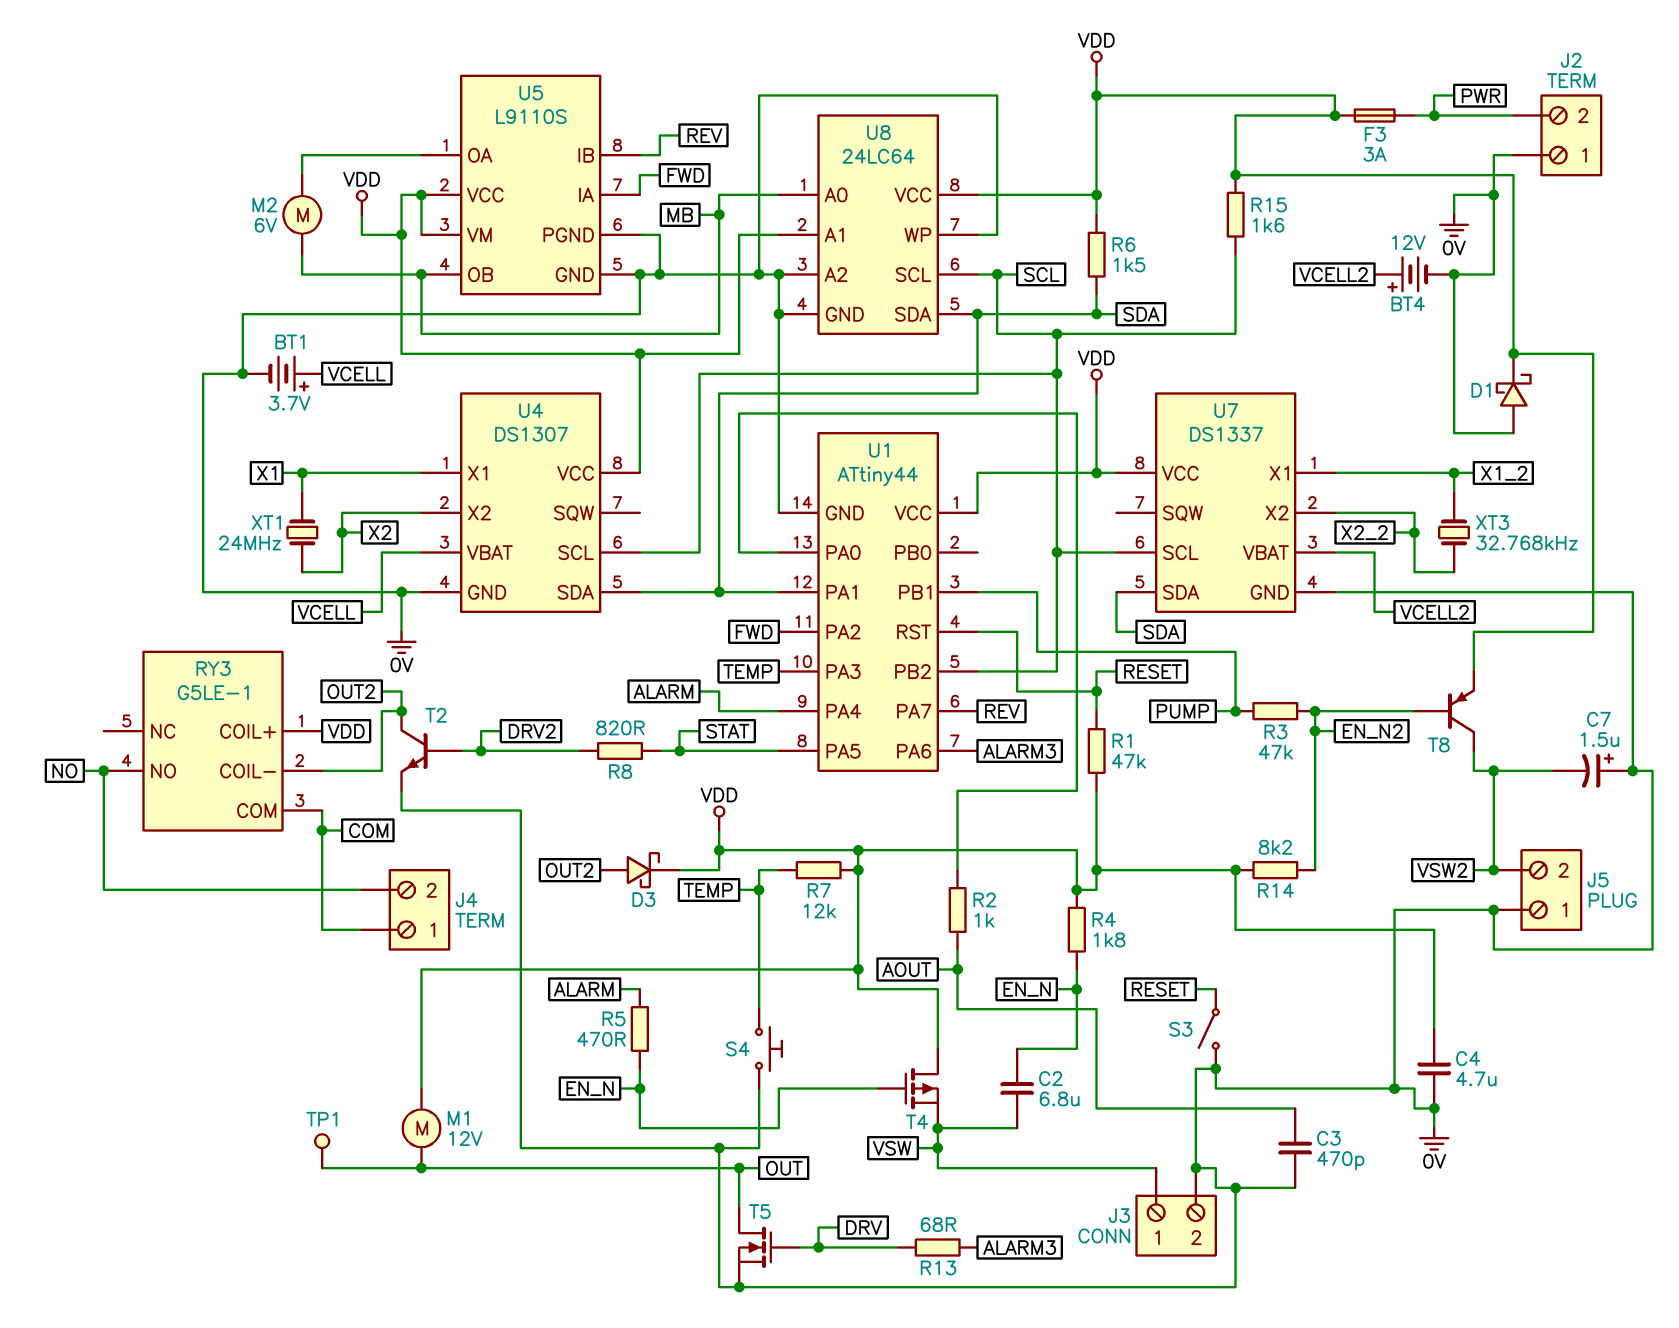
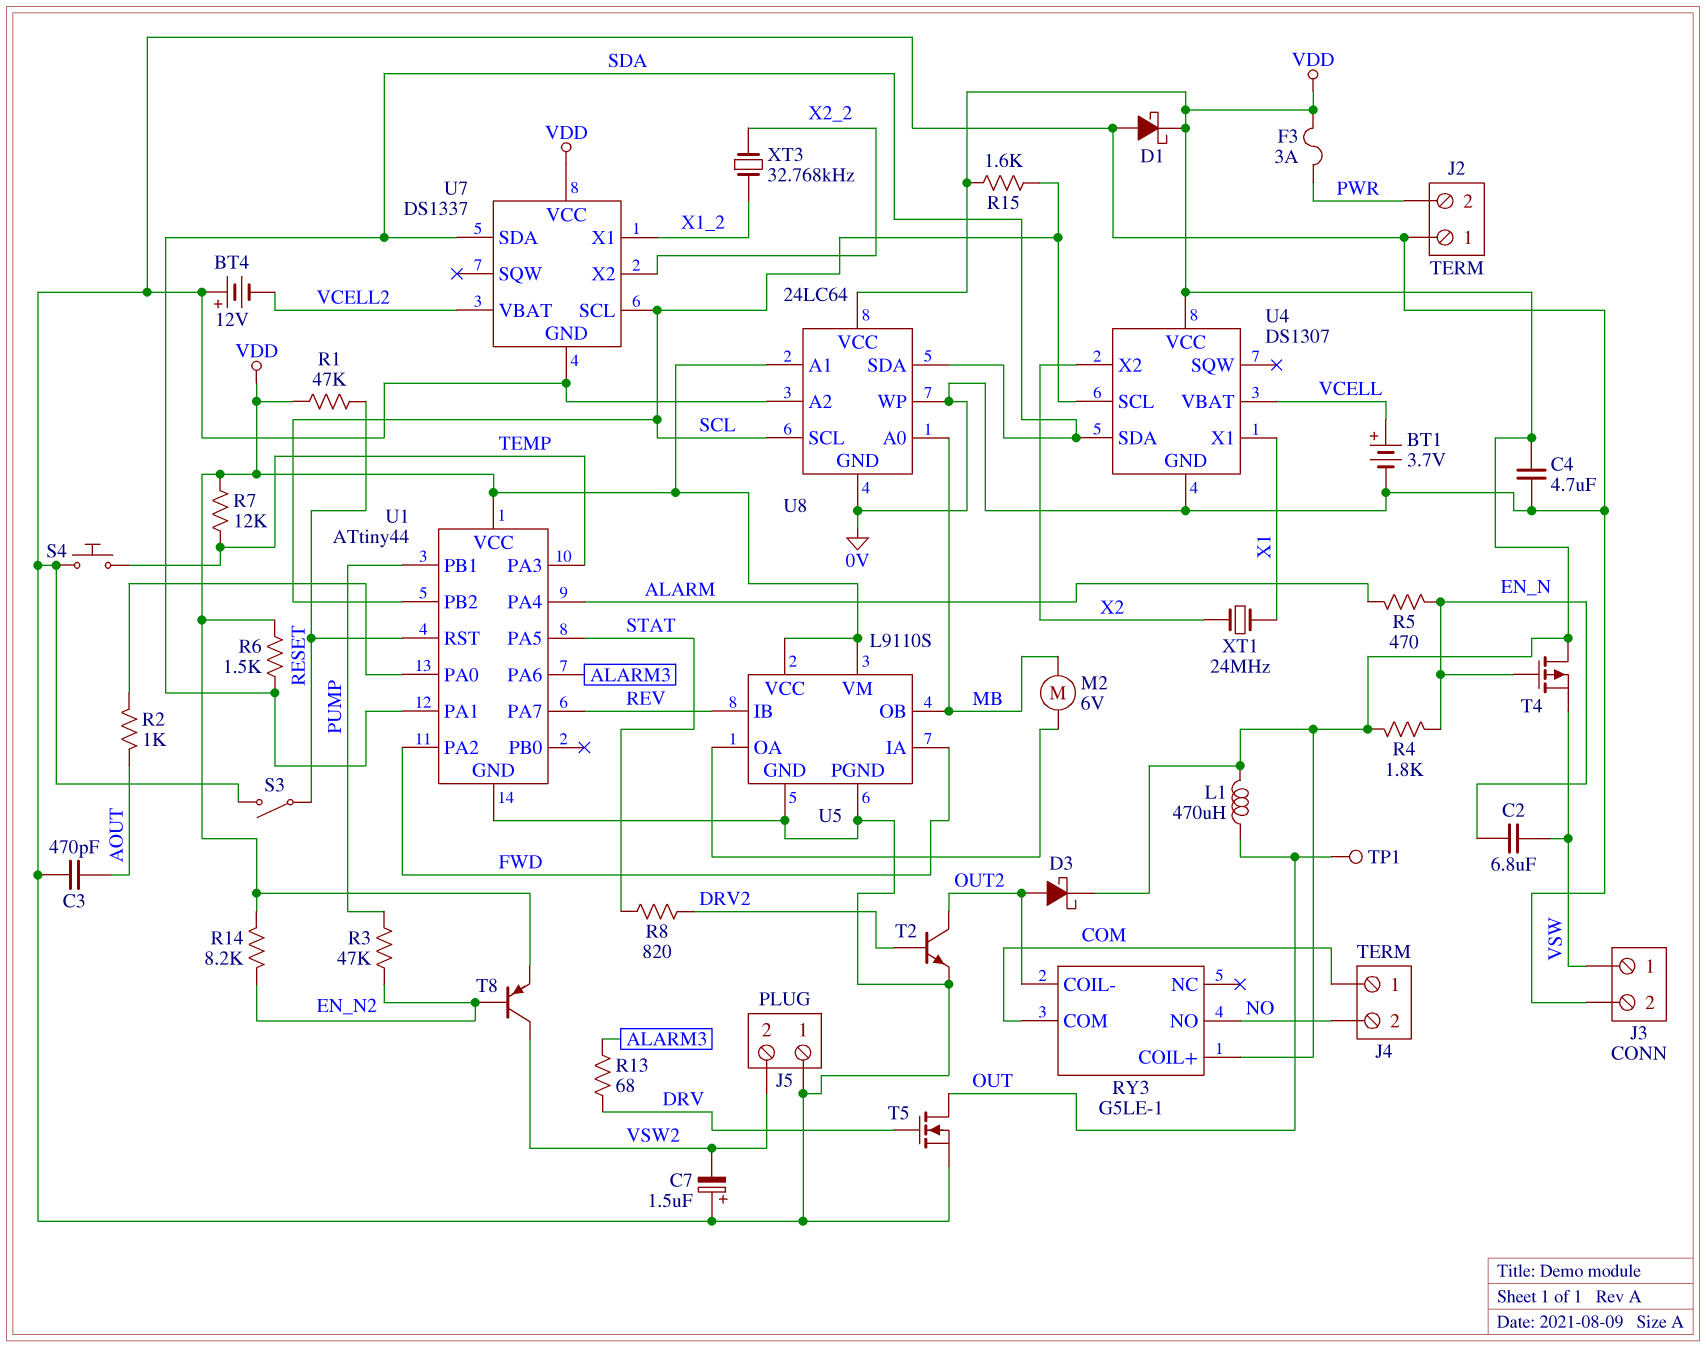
BT4: 12V (plus VCELL2, minus 0V) -> 12V (plus 0V, minus VCELL2)
L1: none -> 470uH (OUT, VDD)
M1: motor 12V (OUT, VDD) -> none

